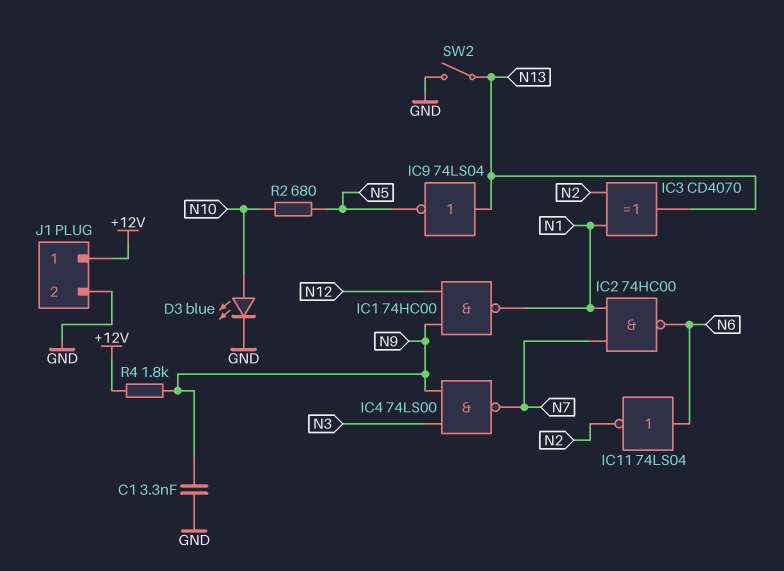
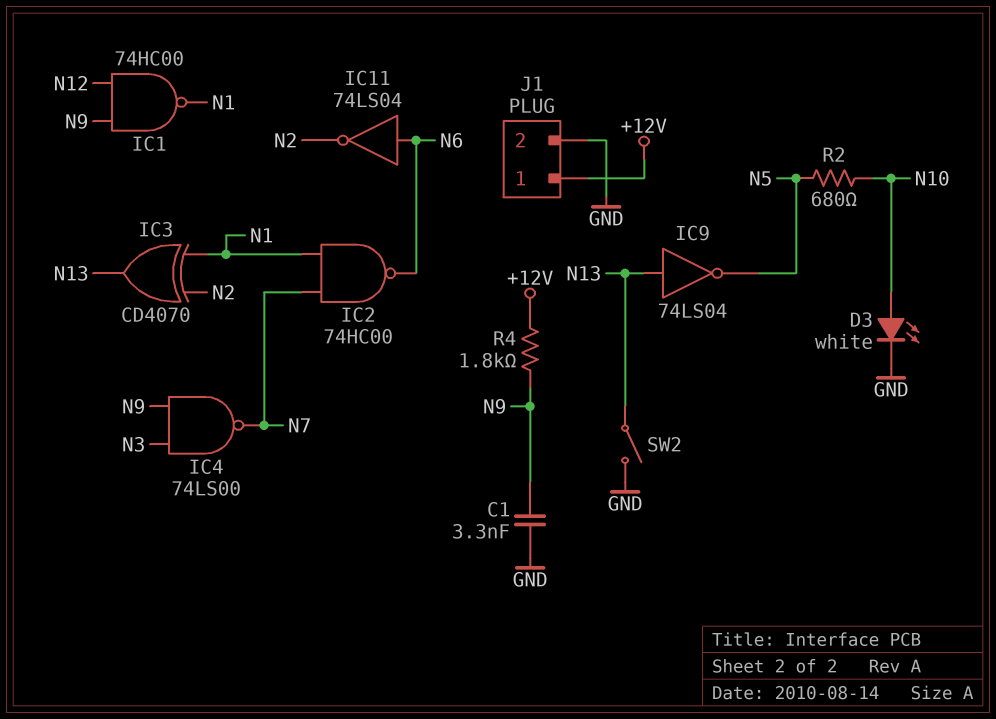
D3: LED blue (A N10, K GND) -> LED white (A N10, K GND)

